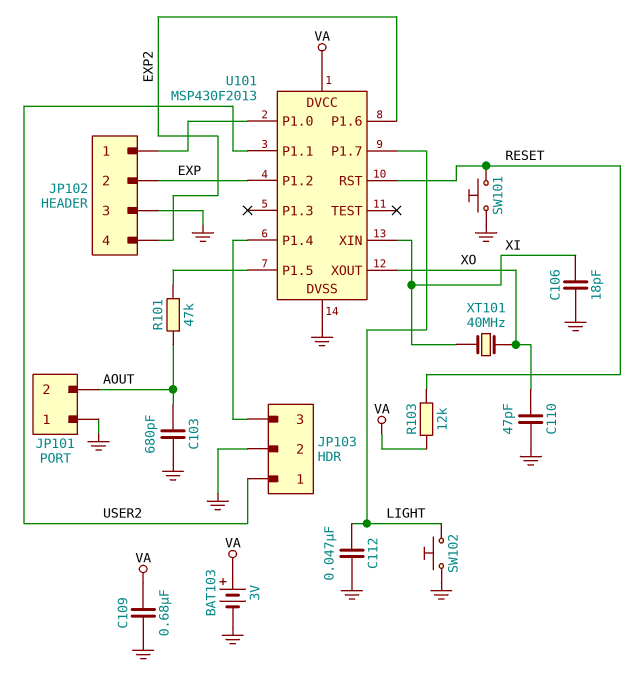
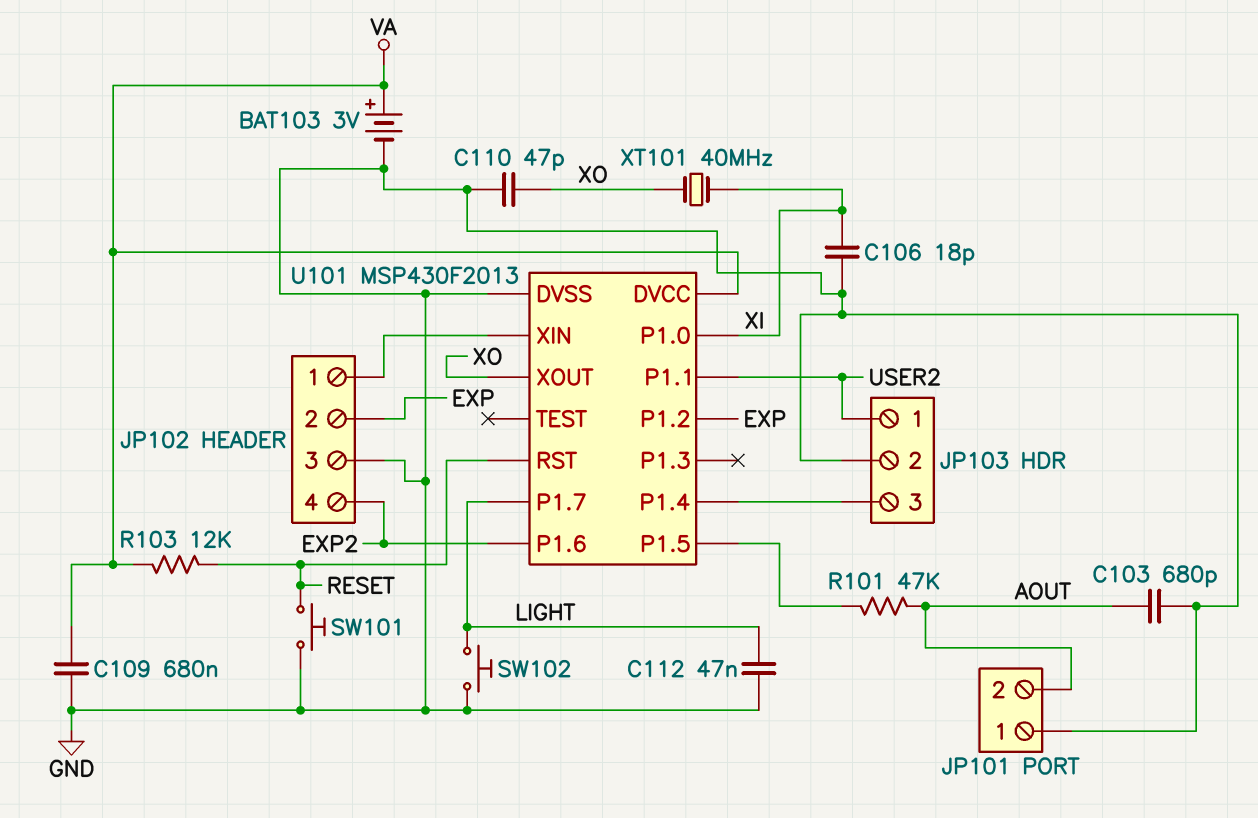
U101 pin P1.0: JP102/1 -> XI
U101 pin XIN: XI -> JP102/1

